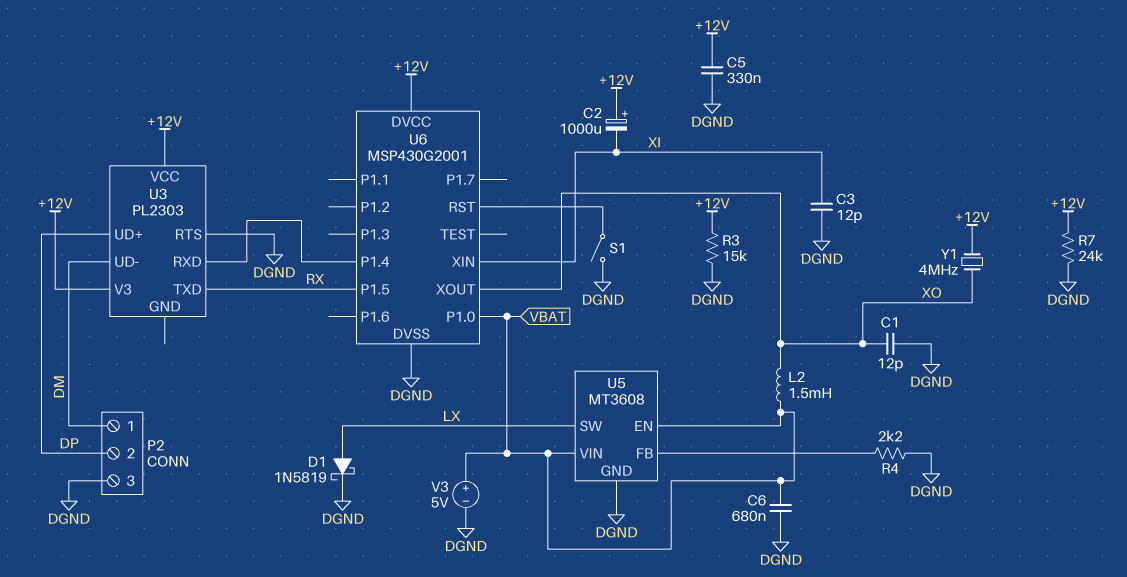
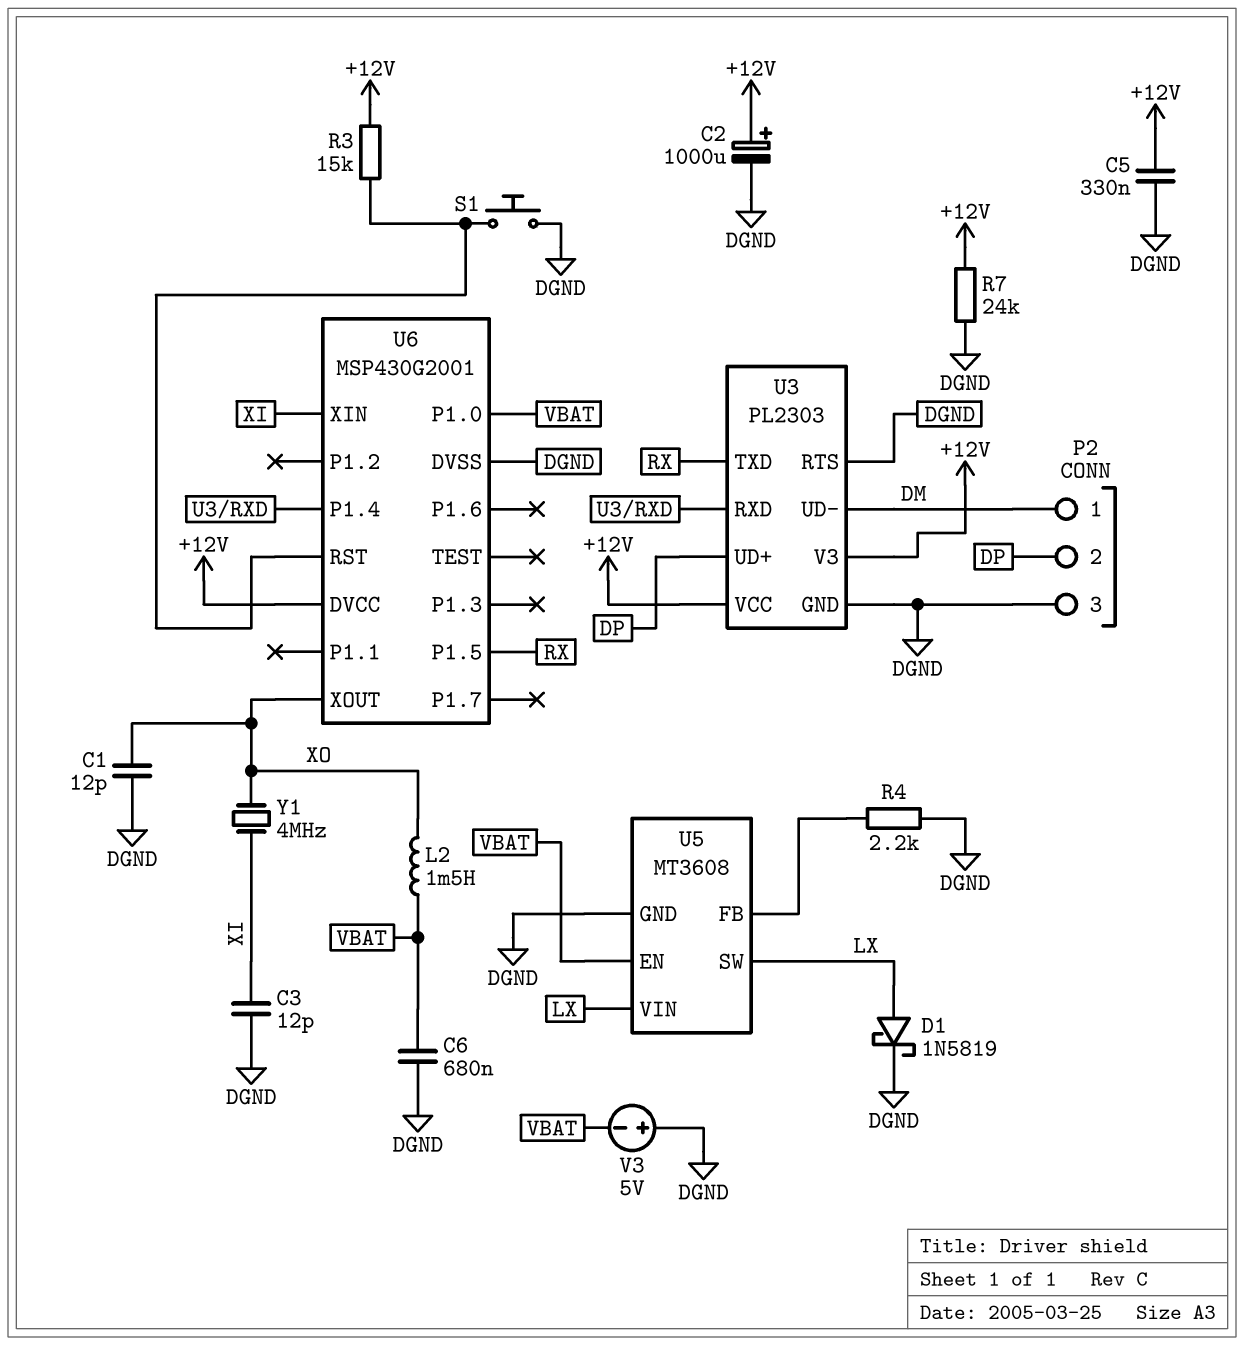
C2: 1000uF (plus +12V, minus XI) -> 1000uF (plus +12V, minus DGND)
R3: 15k (+12V, DGND) -> 15k (+12V, U6/RST)
S1: switch (DGND, U6/RST) -> button (DGND, U6/RST)
U3 pin GND: none -> DGND
U5 pin VIN: VBAT -> LX
V3: 5V (plus VBAT, minus DGND) -> 5V (plus DGND, minus VBAT)
Y1: 4MHz (+12V, XO) -> 4MHz (XI, XO)

